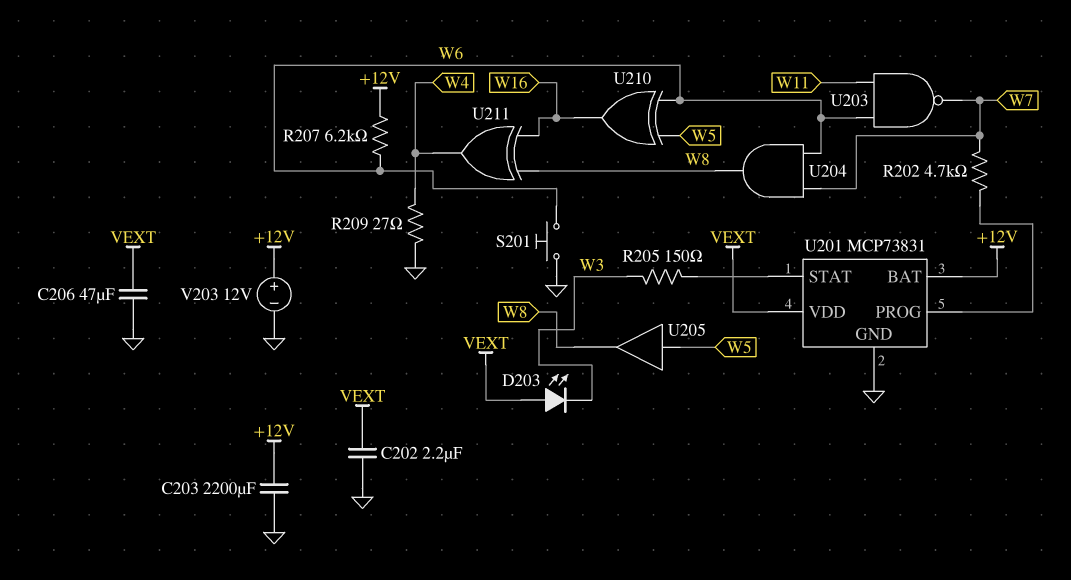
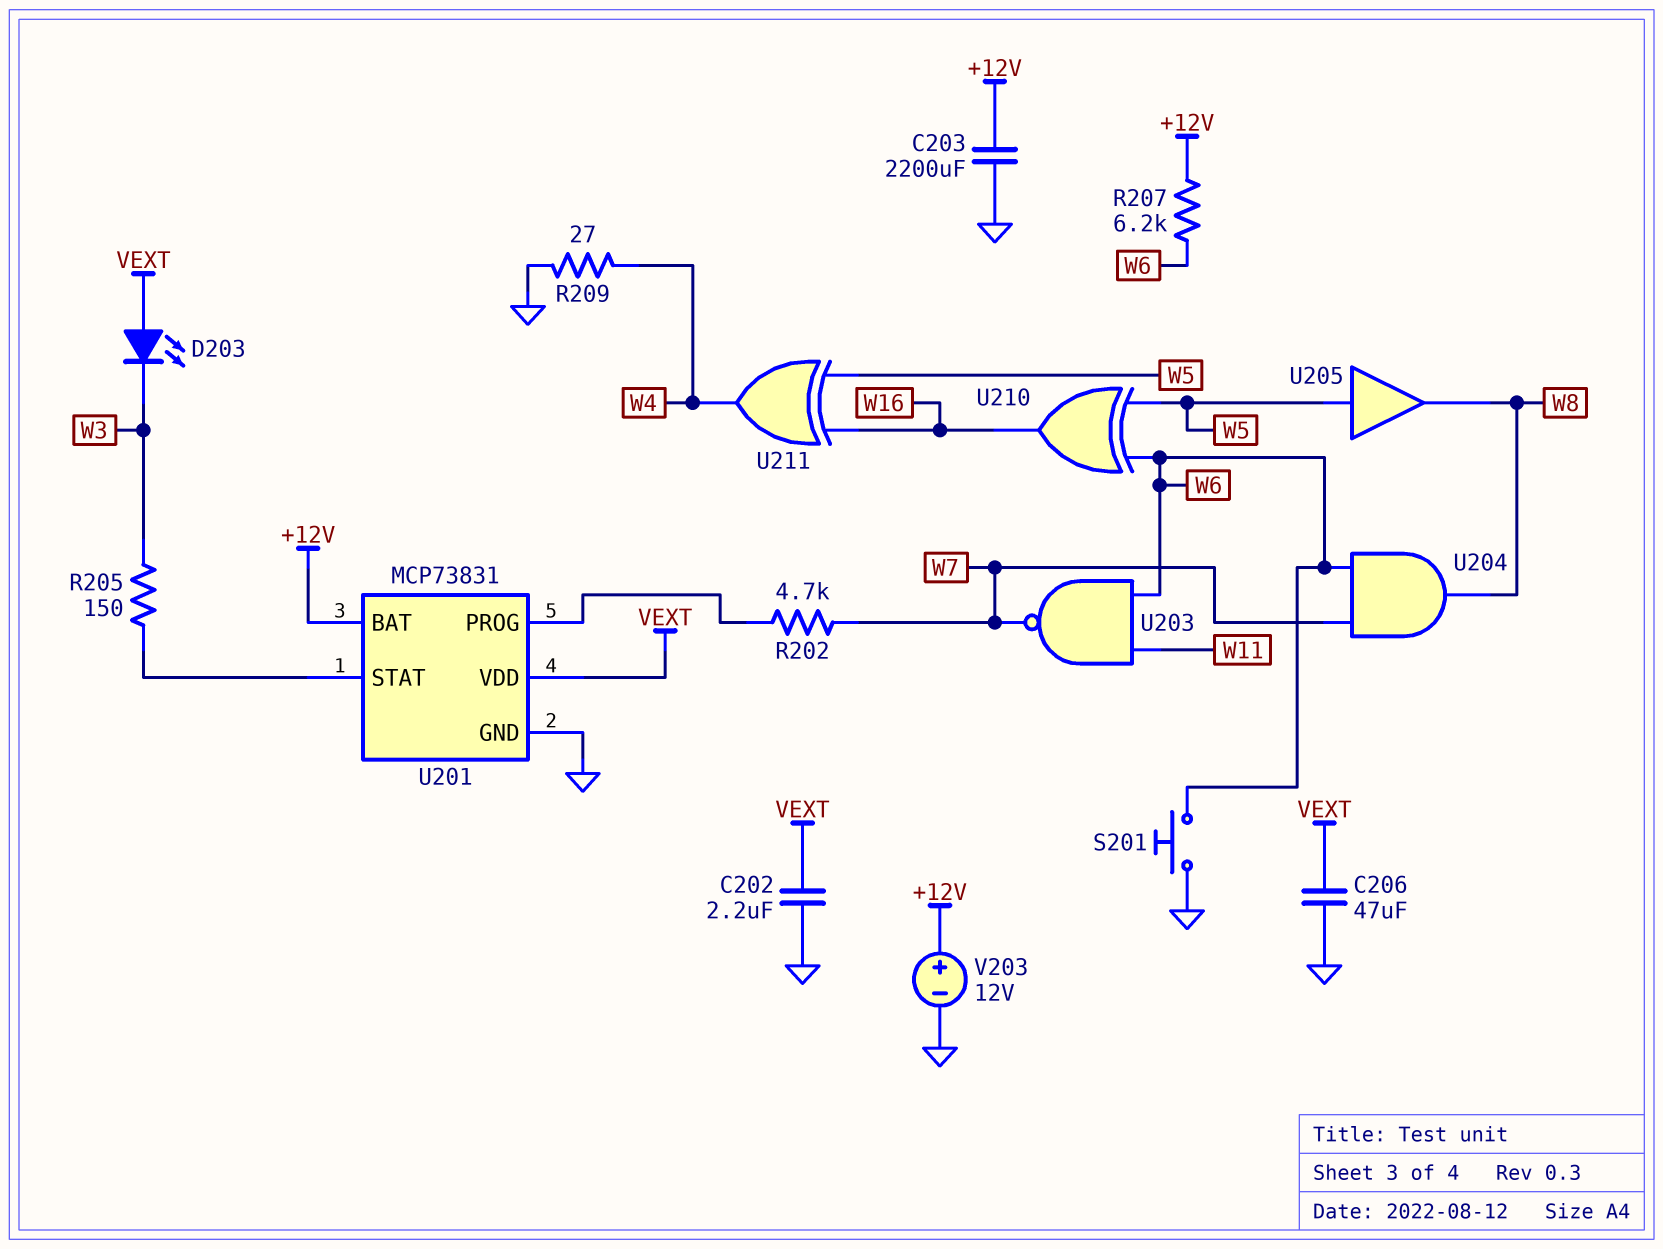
U211: XOR (in W8, in W16, out W4) -> XOR (in W5, in W16, out W4)

